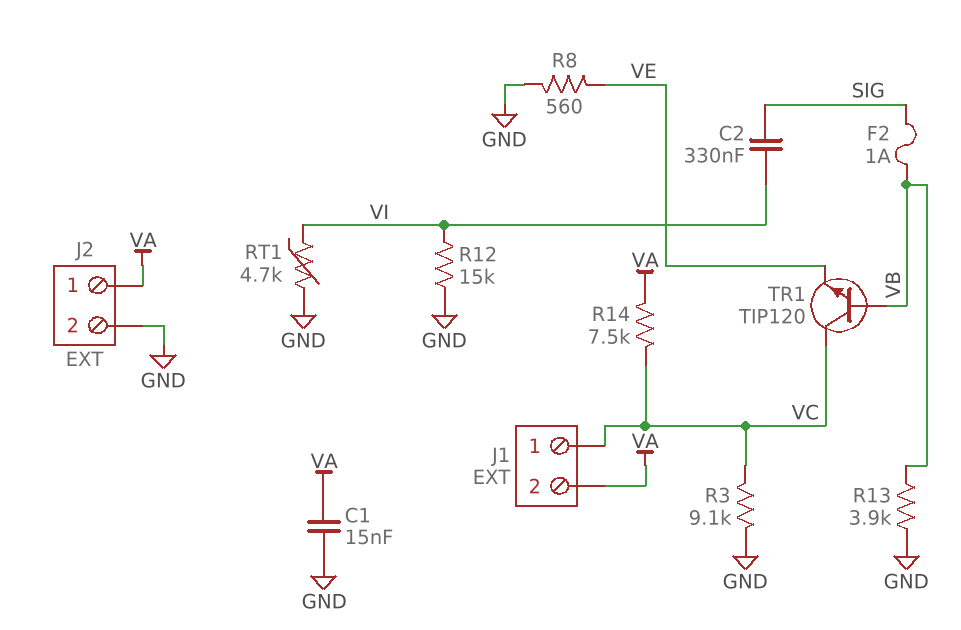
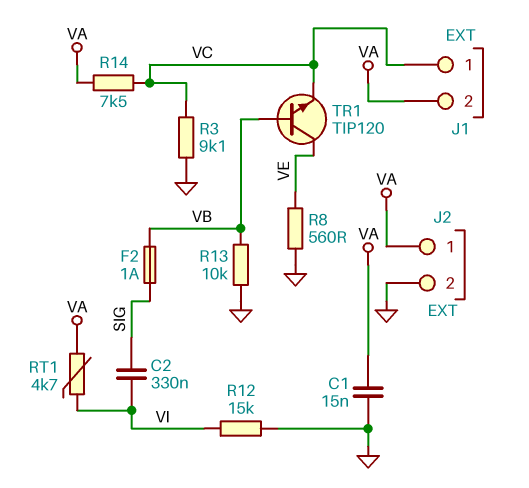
R13: 3.9k (GND, VB) -> 10k (GND, VB)
RT1: 4.7k (GND, VI) -> 4.7k (VA, VI)
TR1: NPN TIP120 (B VB, C VC, E VE) -> NPN TIP120 (B VB, C VE, E VC)

